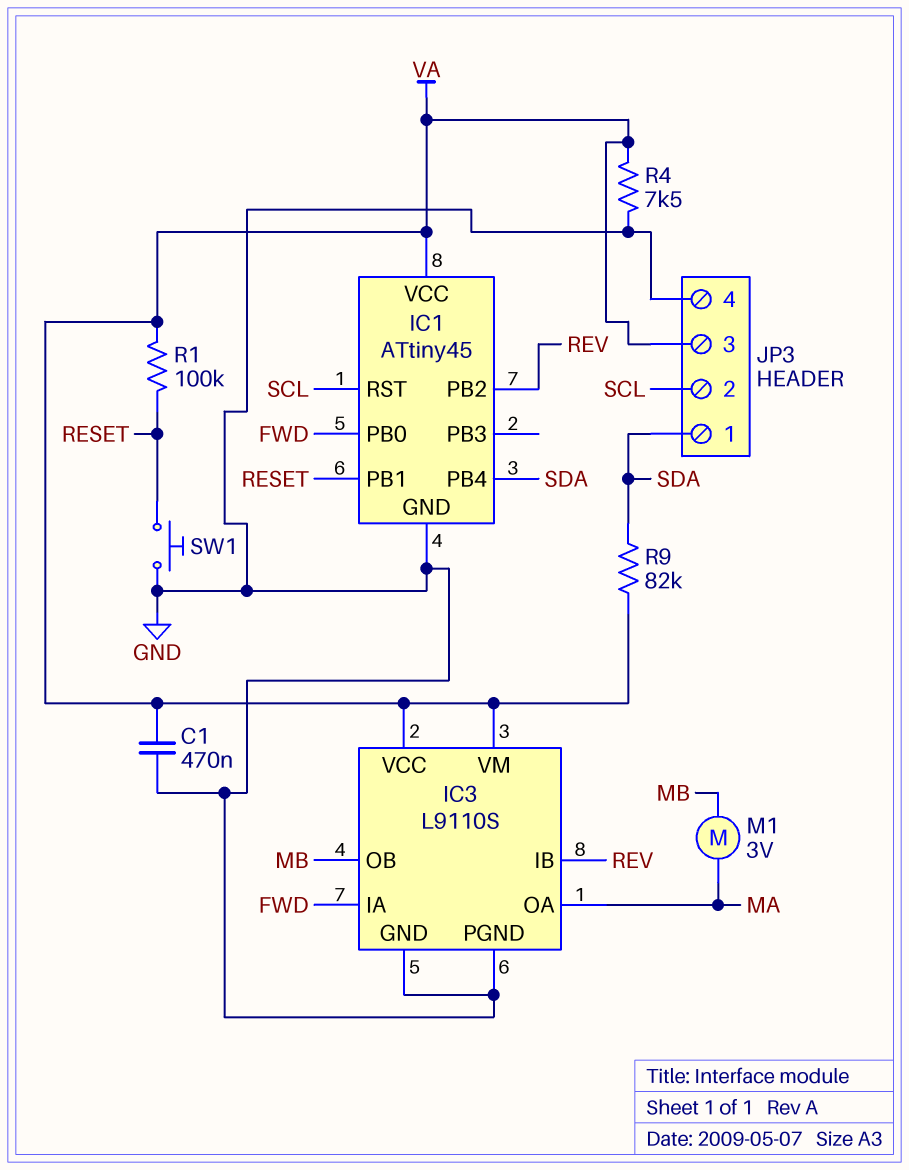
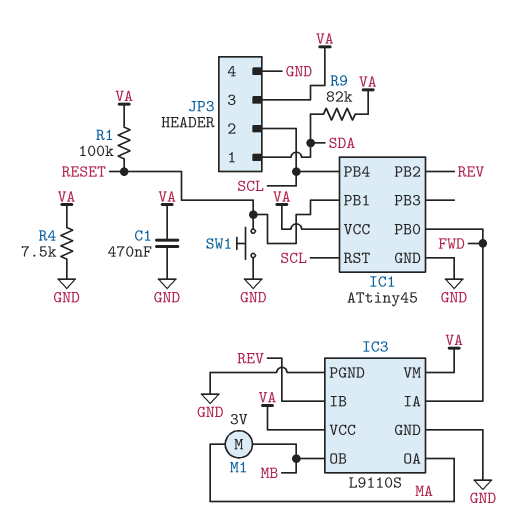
IC1 pin PB4: SDA -> SCL

